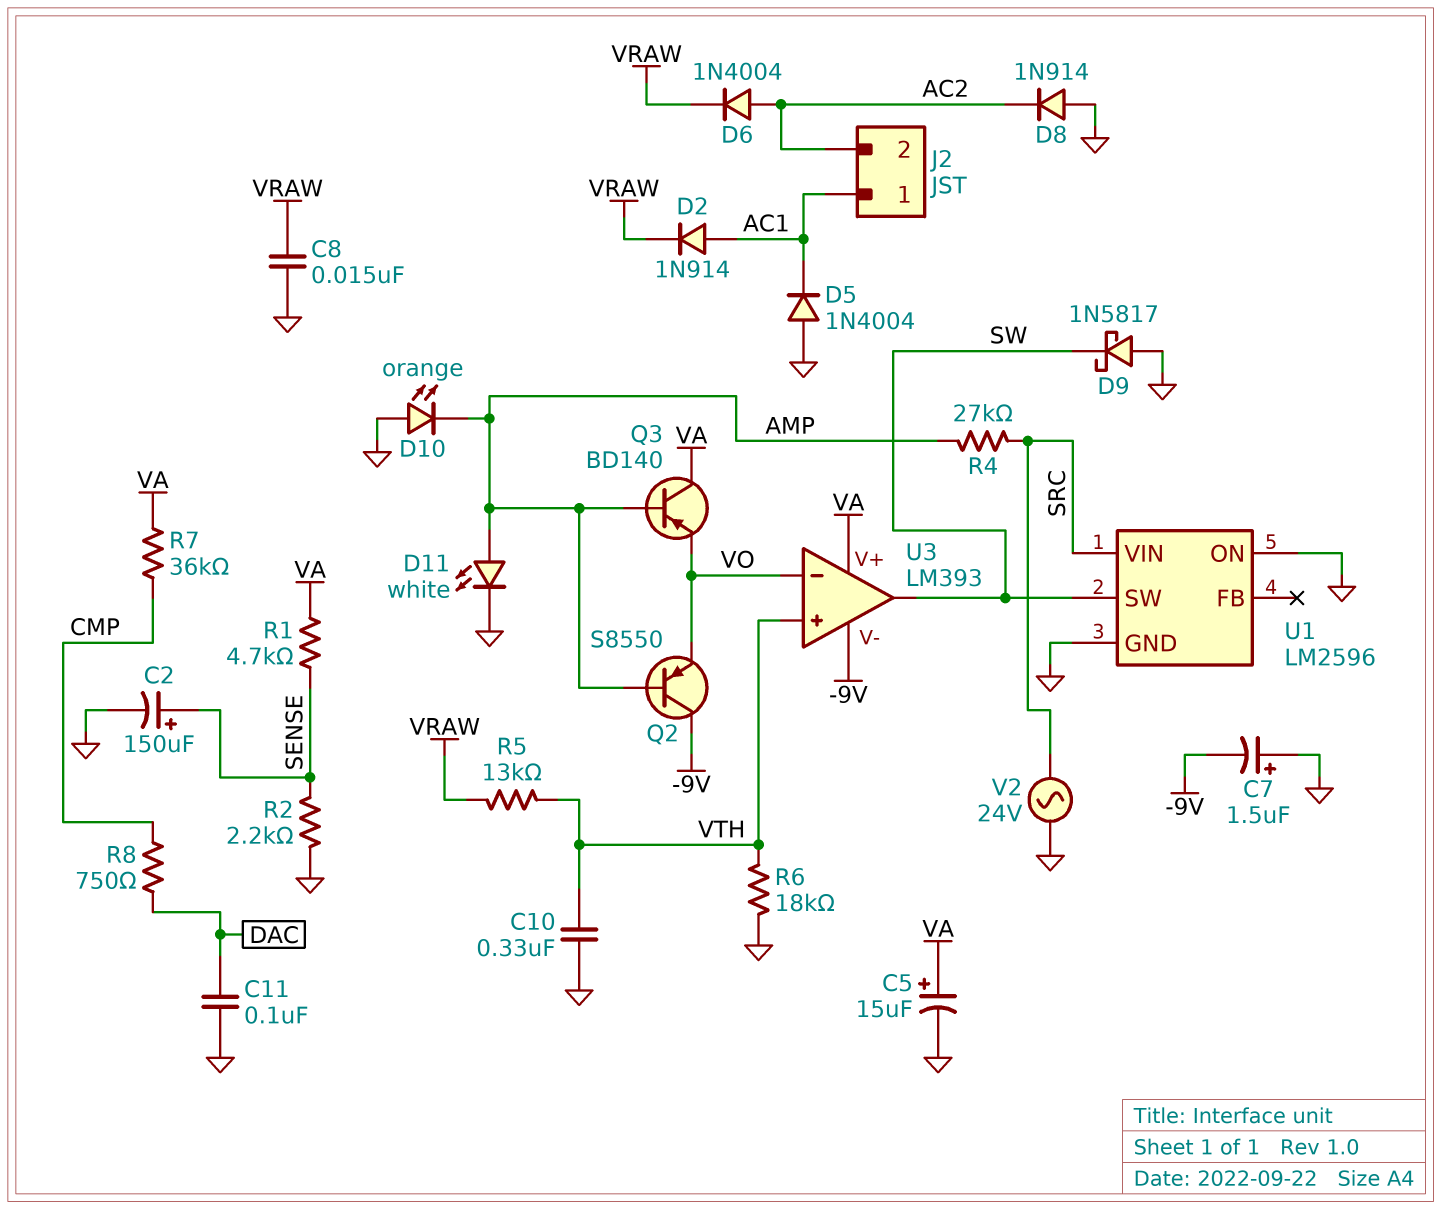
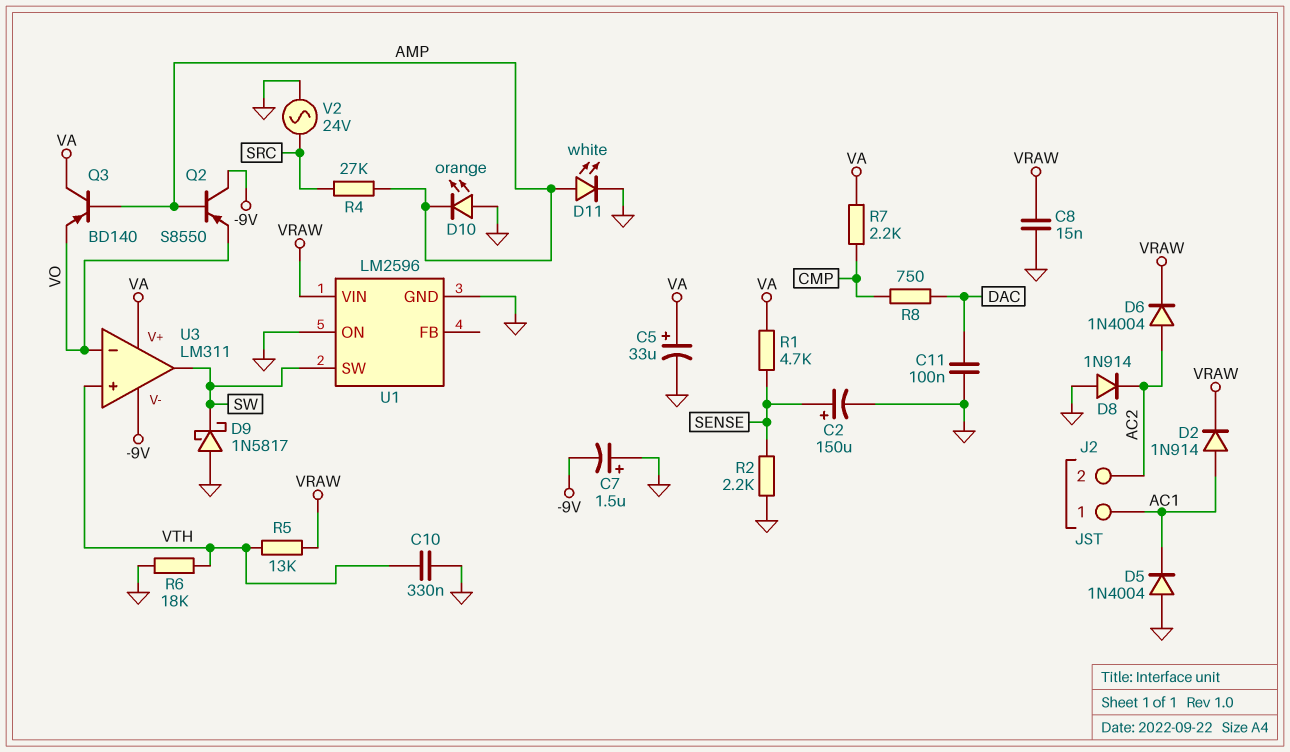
C5: 15uF (plus VA, minus GND) -> 33uF (plus VA, minus GND)
R7: 36k (CMP, VA) -> 2.2k (CMP, VA)
U1 pin VIN: SRC -> VRAW
U3: LM393 -> LM311

